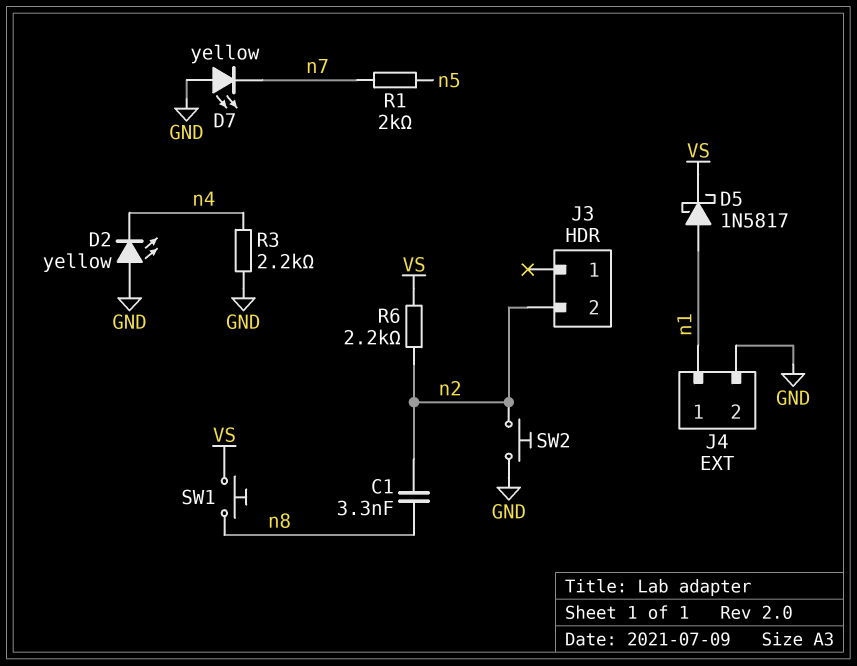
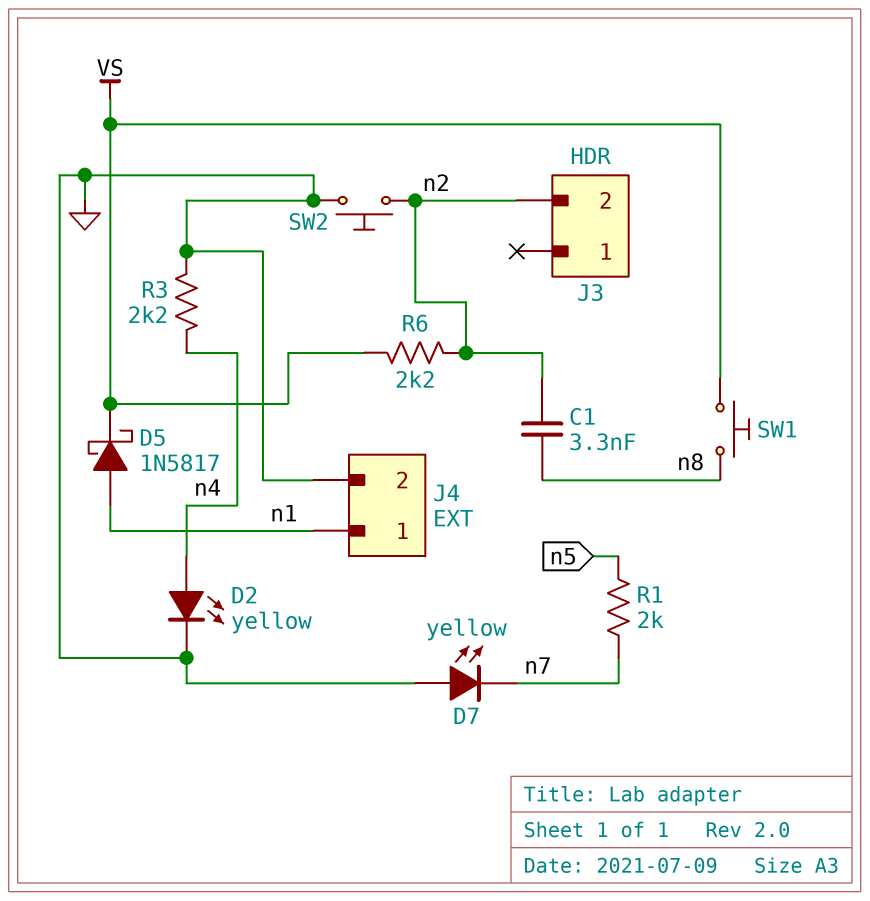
D2: LED yellow (A GND, K n4) -> LED yellow (A n4, K GND)

